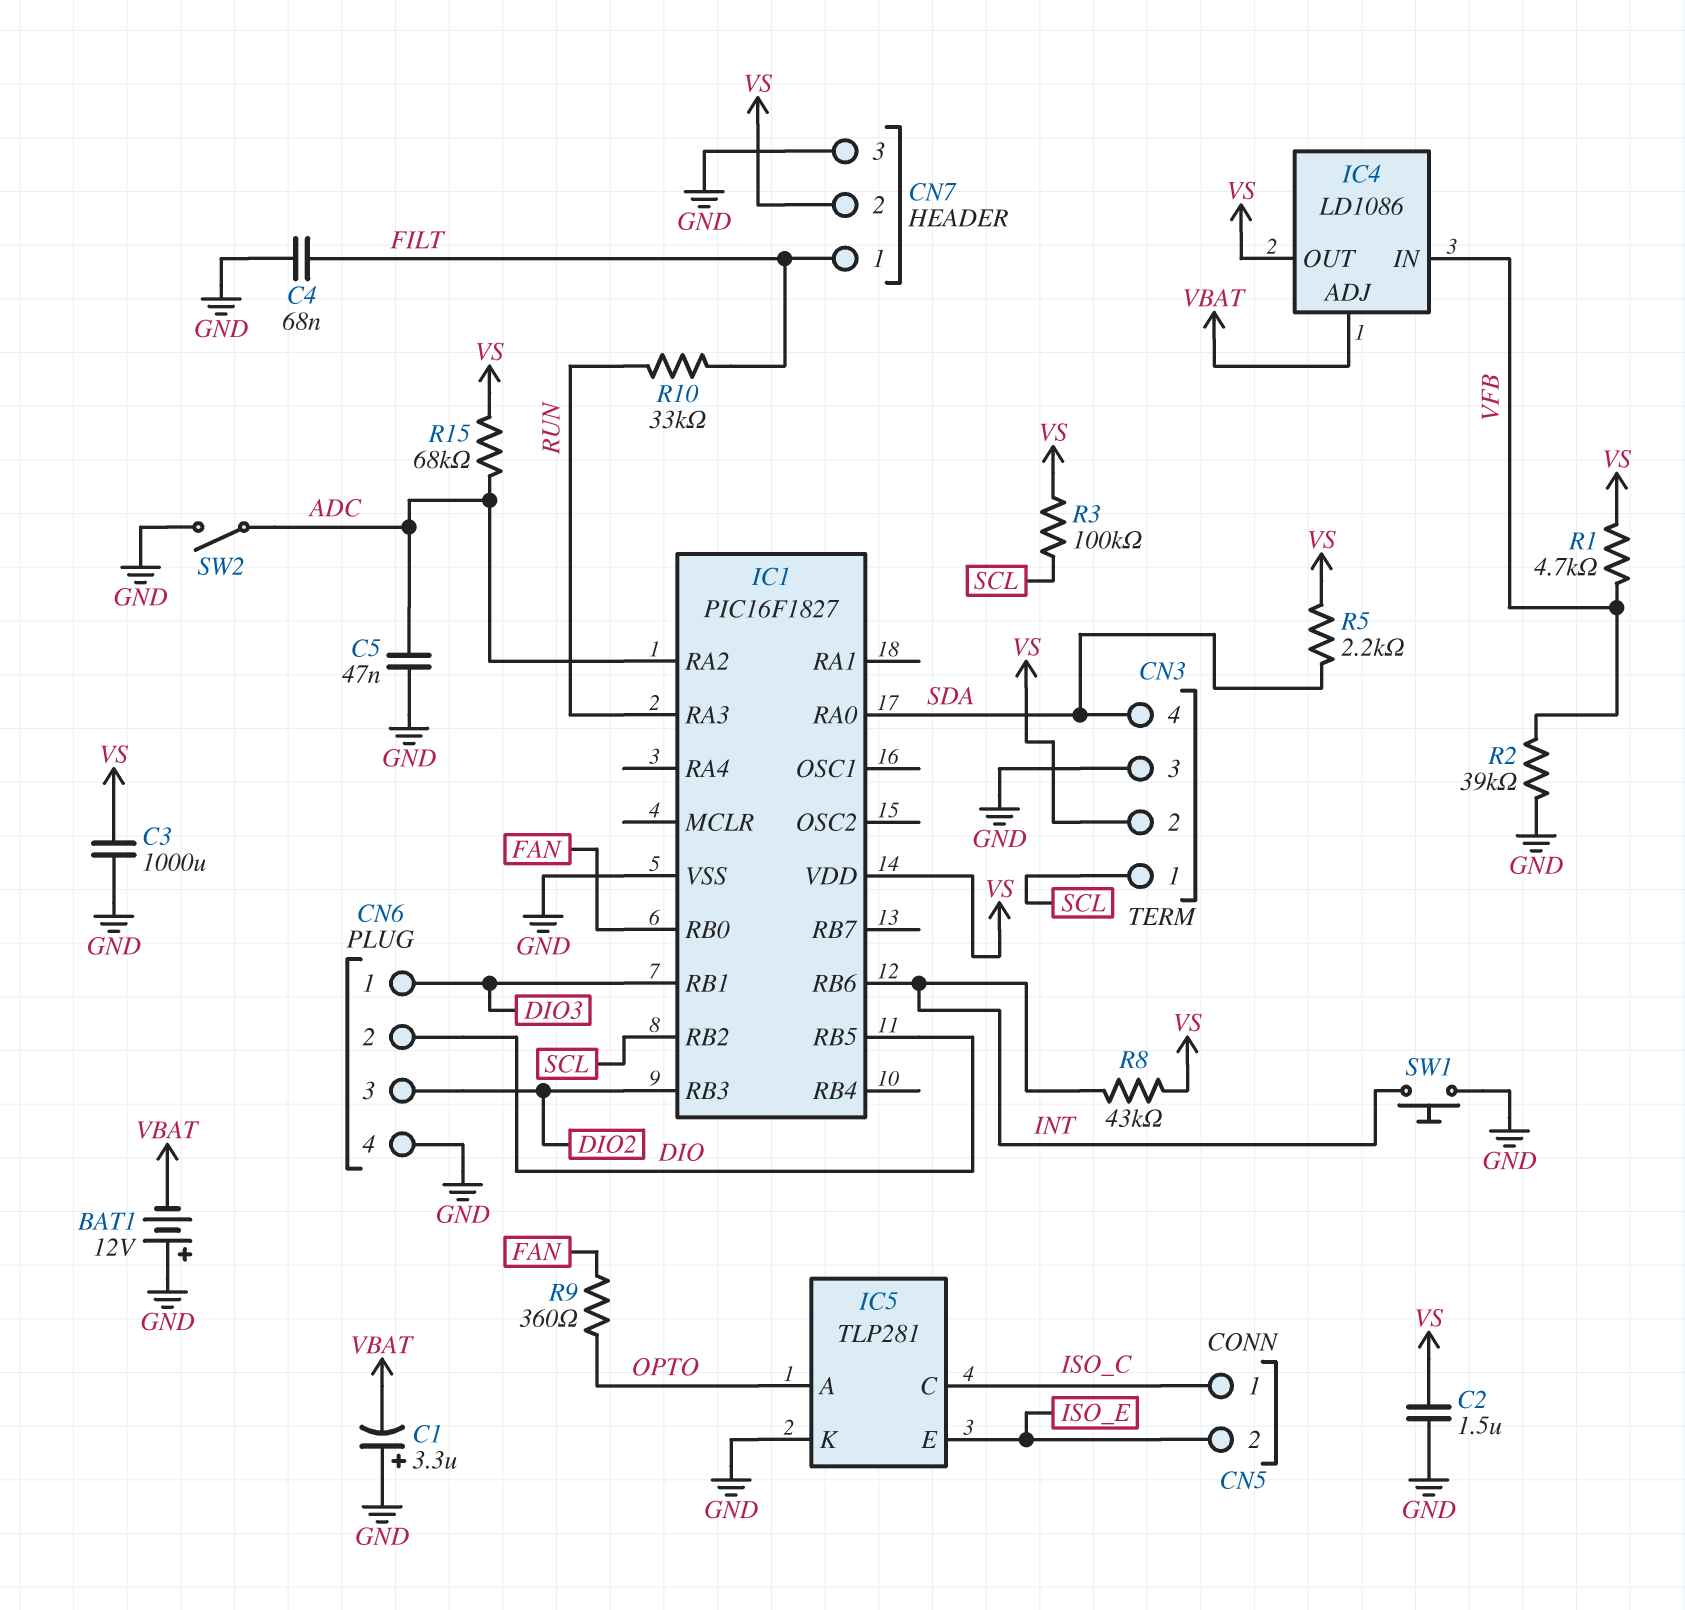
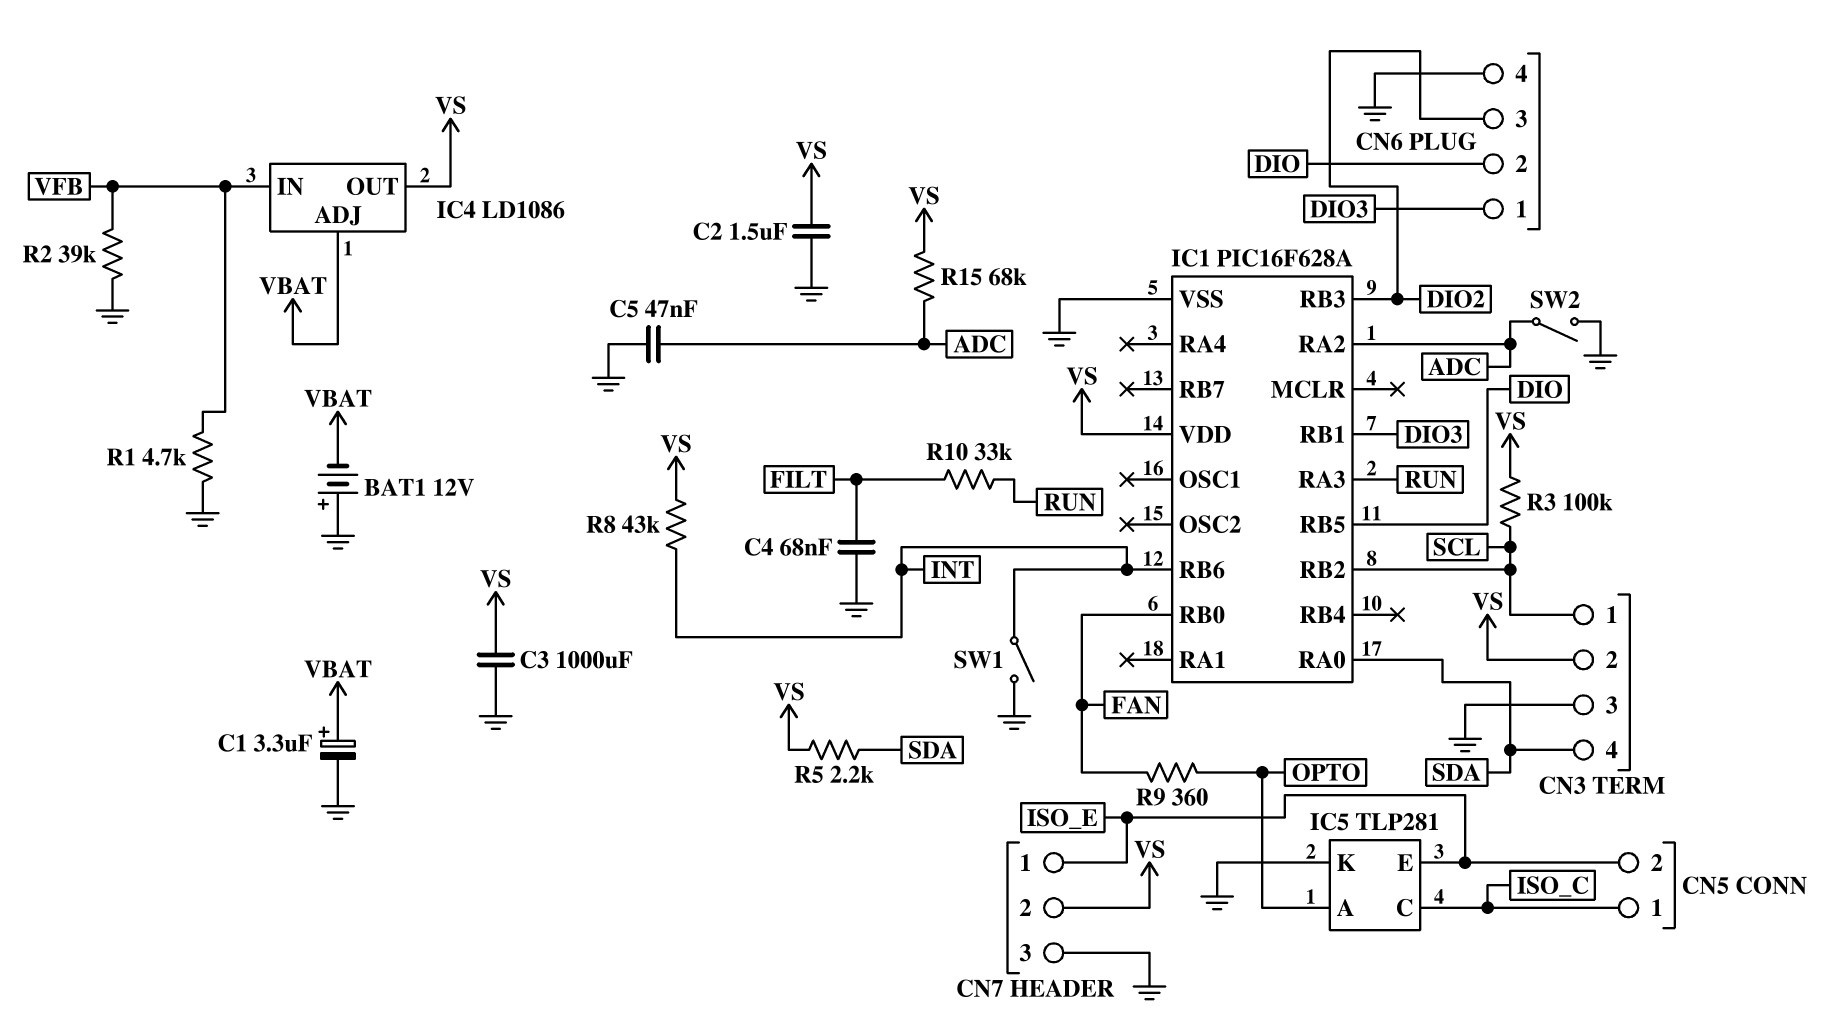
C1: 3.3uF (plus GND, minus VBAT) -> 3.3uF (plus VBAT, minus GND)
CN7 pin 1: FILT -> ISO_E
IC1: PIC16F1827 -> PIC16F628A
R1: 4.7k (VFB, VS) -> 4.7k (GND, VFB)
SW1: button (GND, INT) -> switch (GND, INT)

